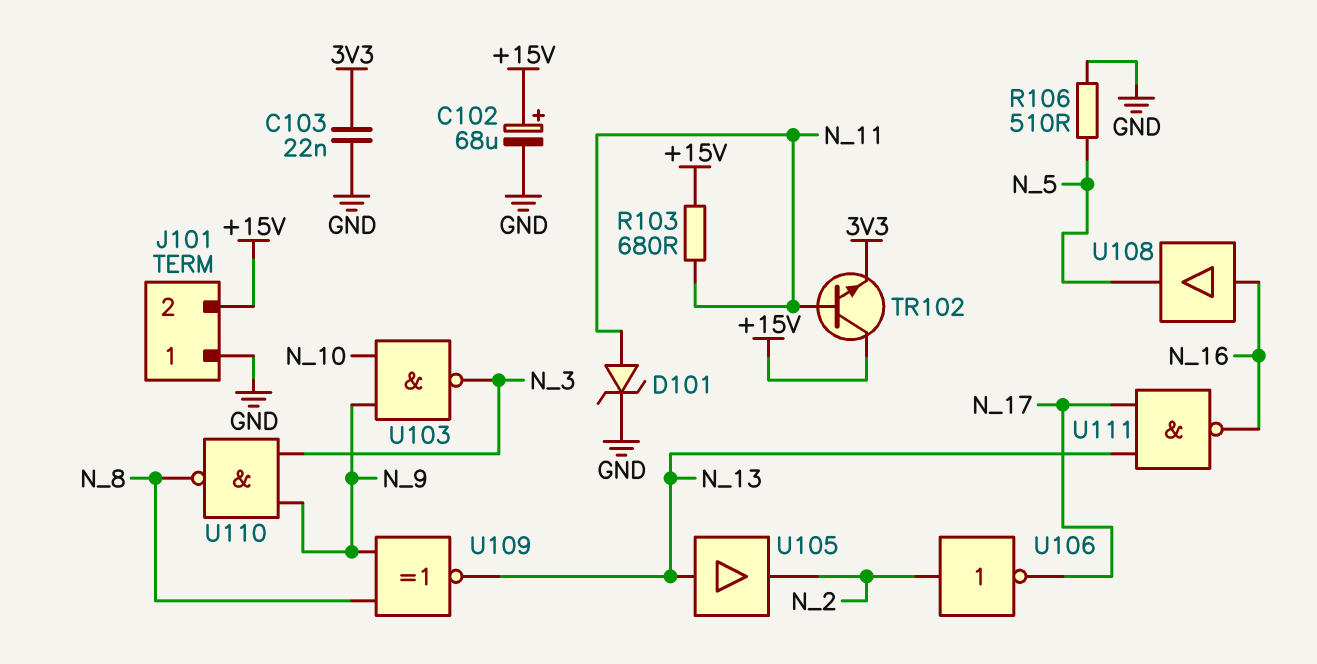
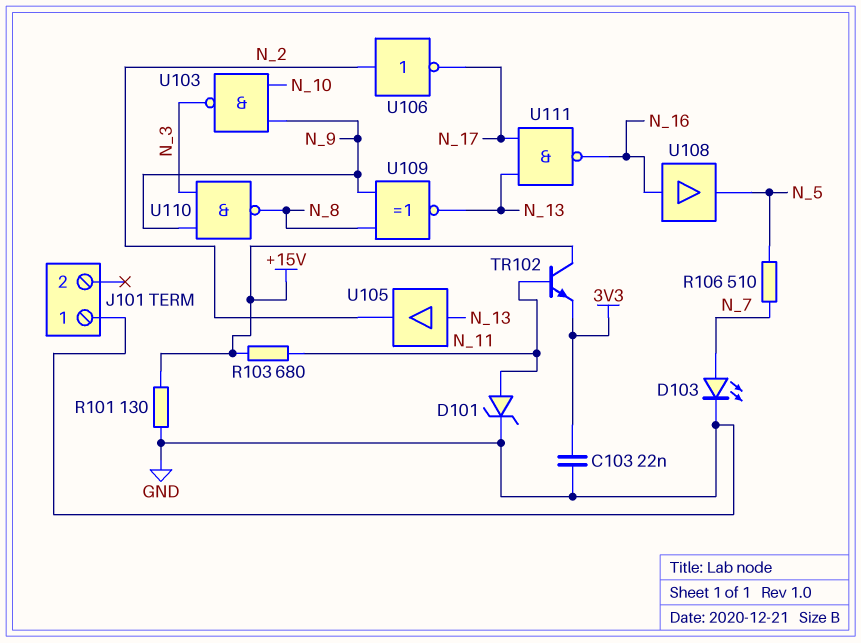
C102: 68uF (plus +15V, minus GND) -> none
D103: none -> LED (A N_7, K GND)
J101 pin 2: +15V -> none
R101: none -> 130 (+15V, GND)
R106: 510 (GND, N_5) -> 510 (N_5, N_7)

